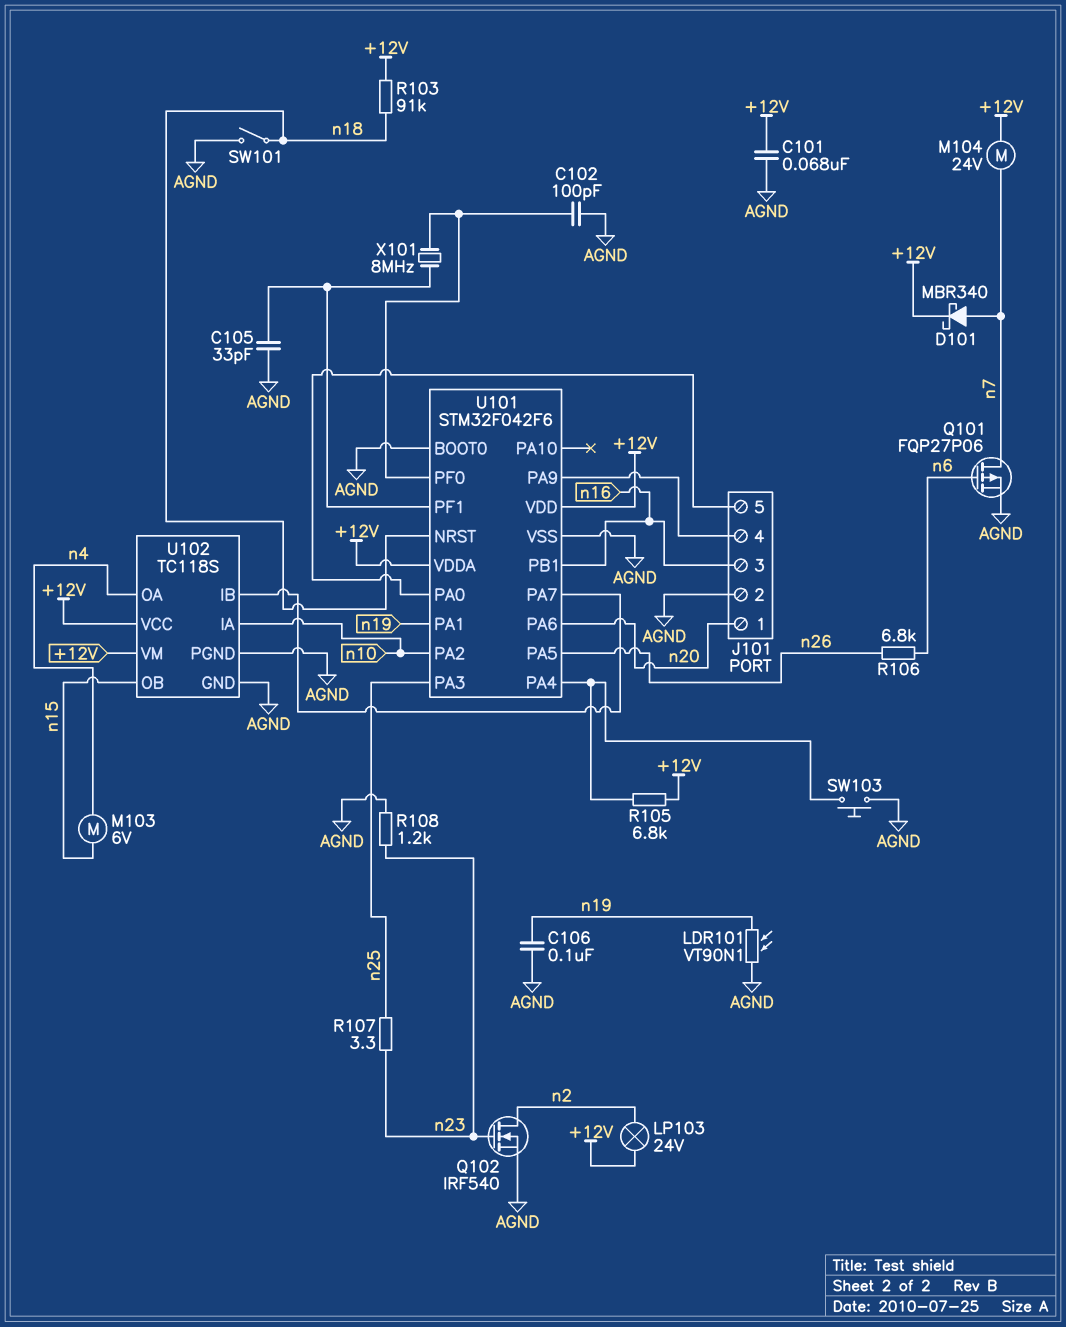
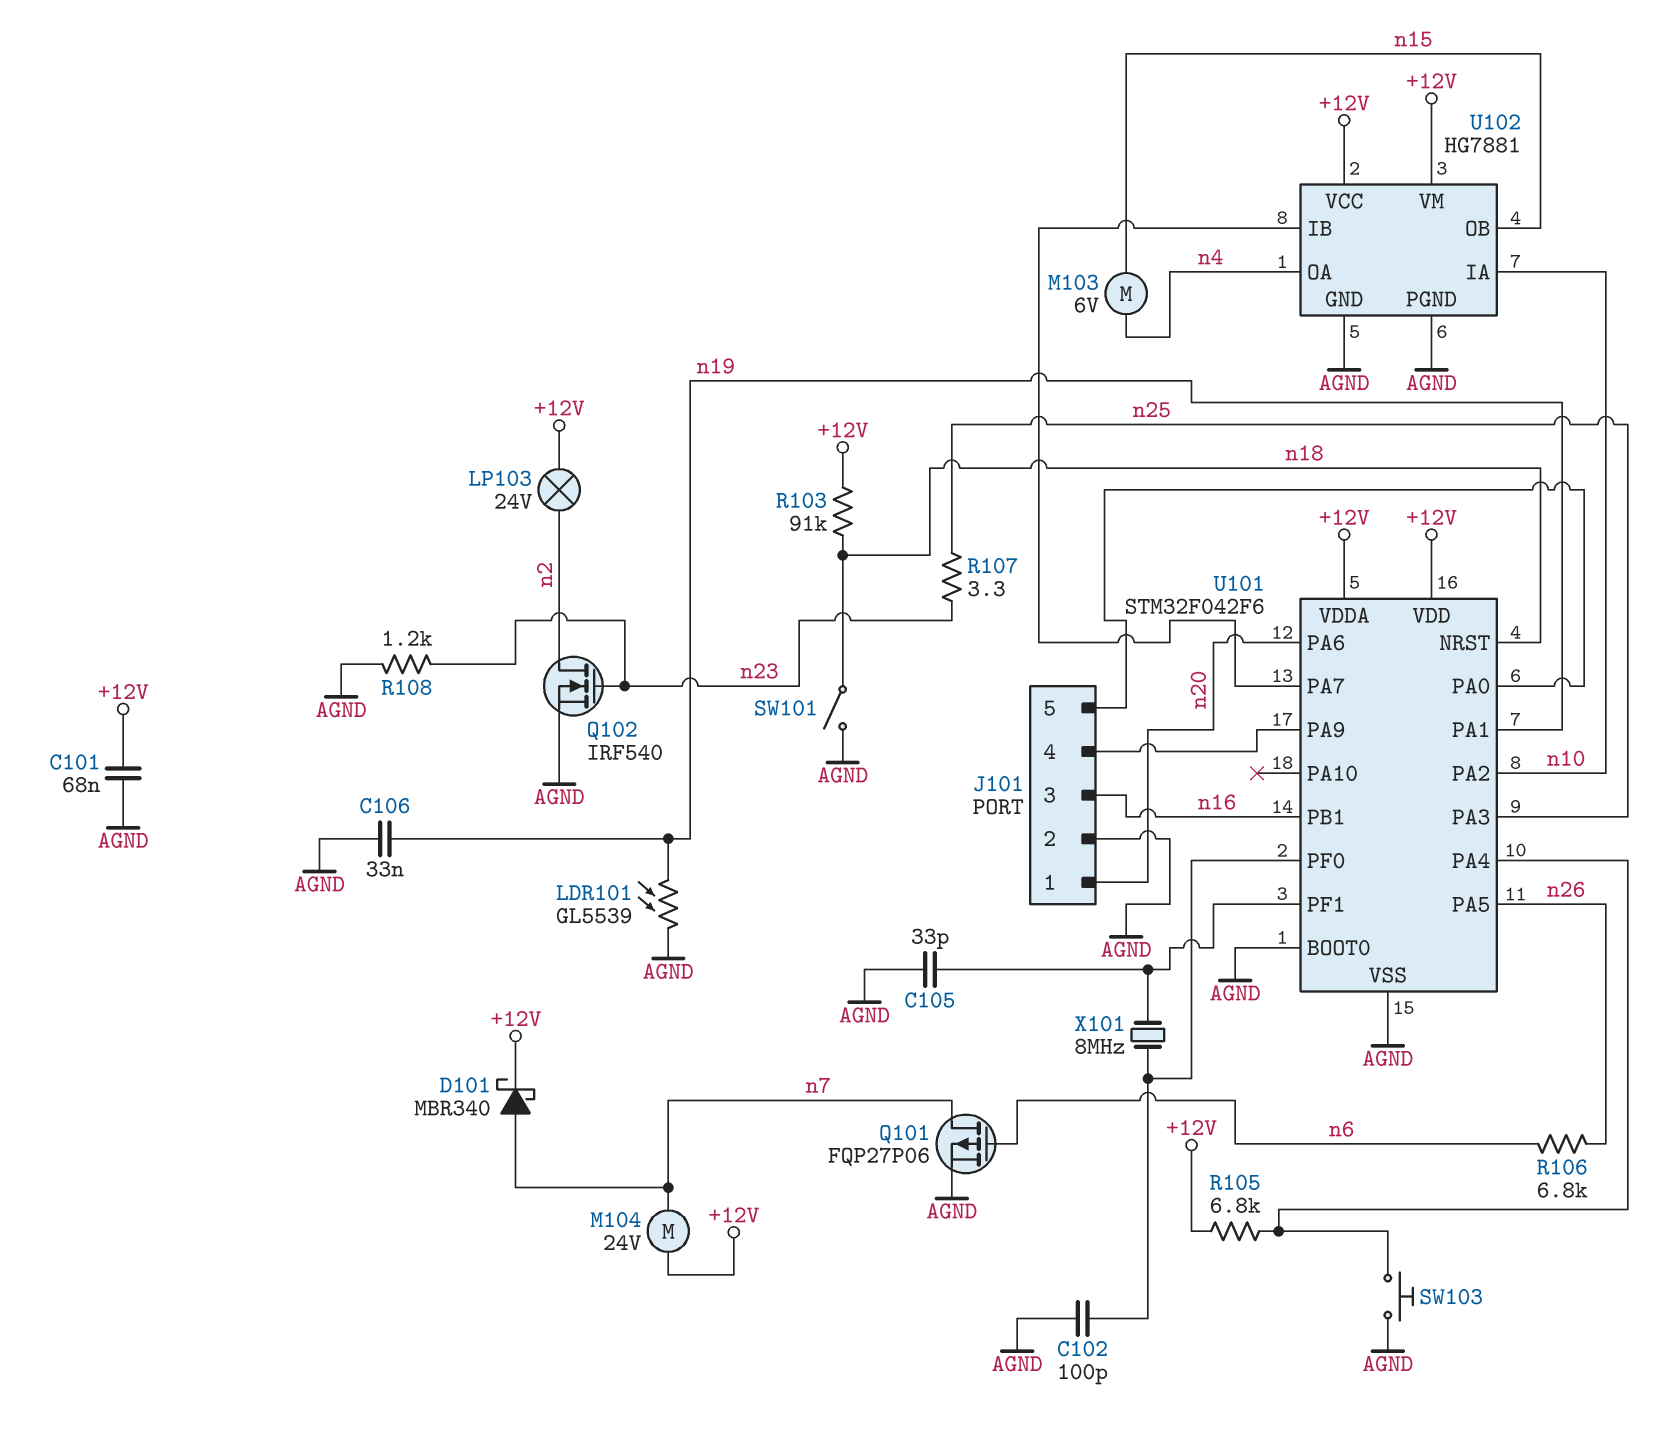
C106: 100nF (AGND, n19) -> 33nF (AGND, n19)
LDR101: VT90N1 (AGND, n19) -> GL5539 (AGND, n19)
U102: TC118S -> HG7881

